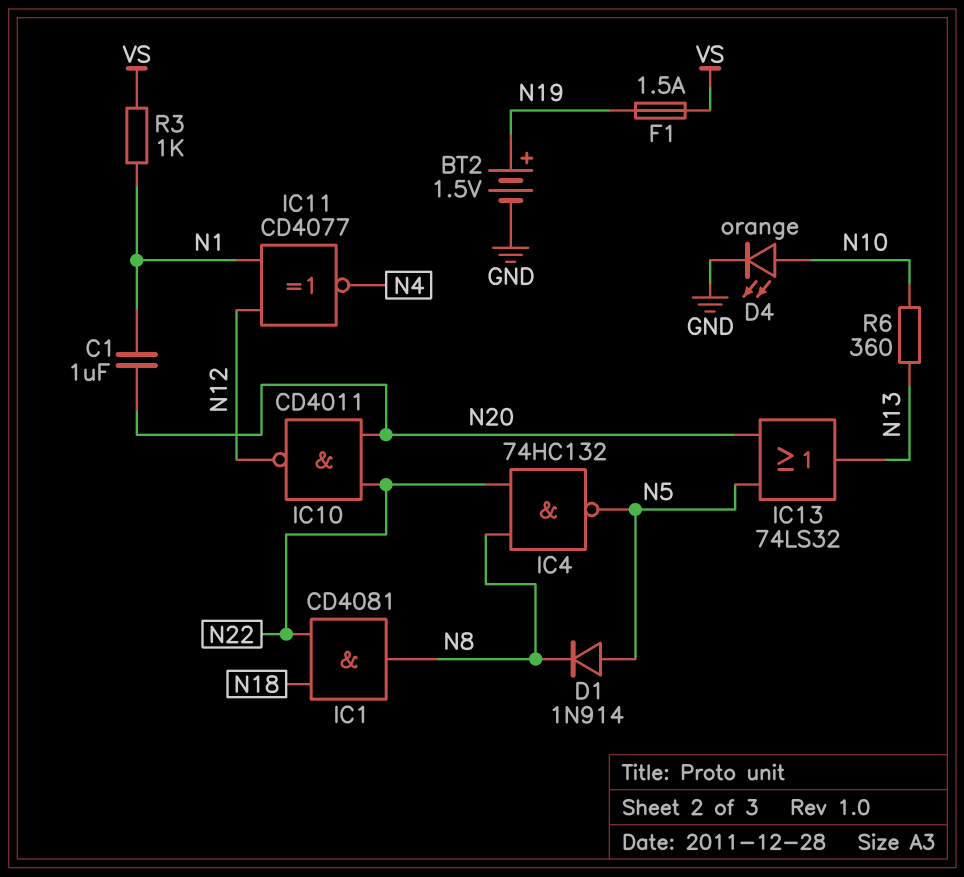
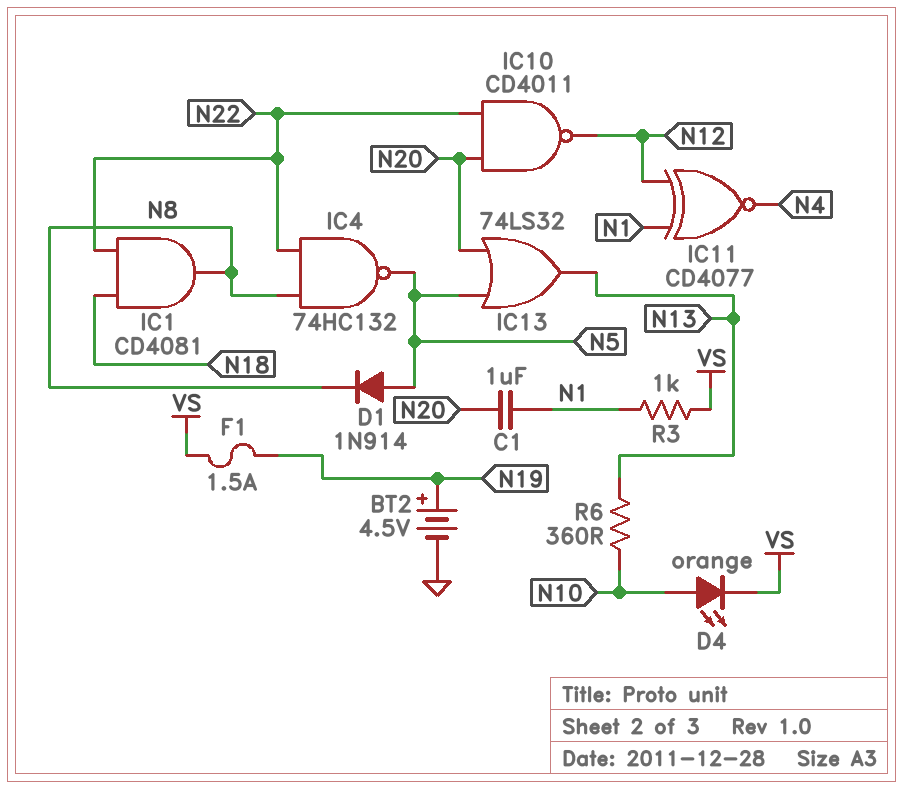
BT2: 1.5V (plus N19, minus GND) -> 4.5V (plus N19, minus GND)
D4: LED orange (A N10, K GND) -> LED orange (A N10, K VS)

